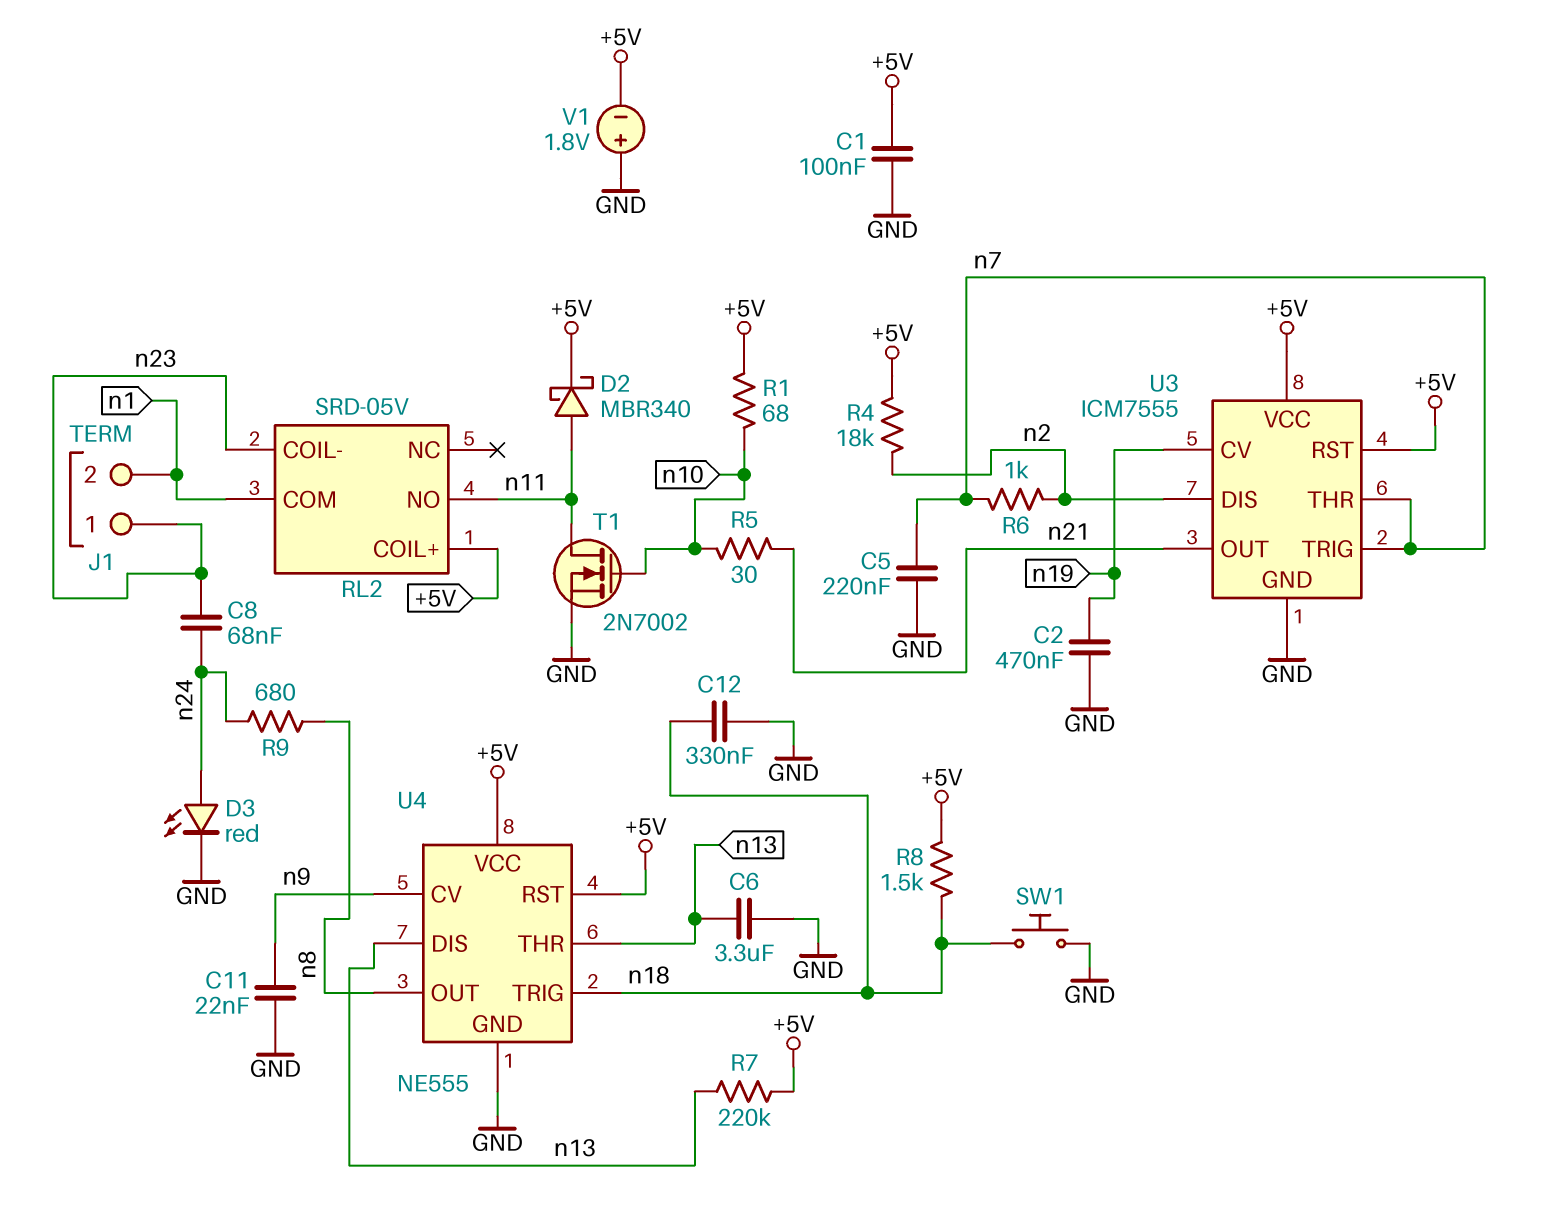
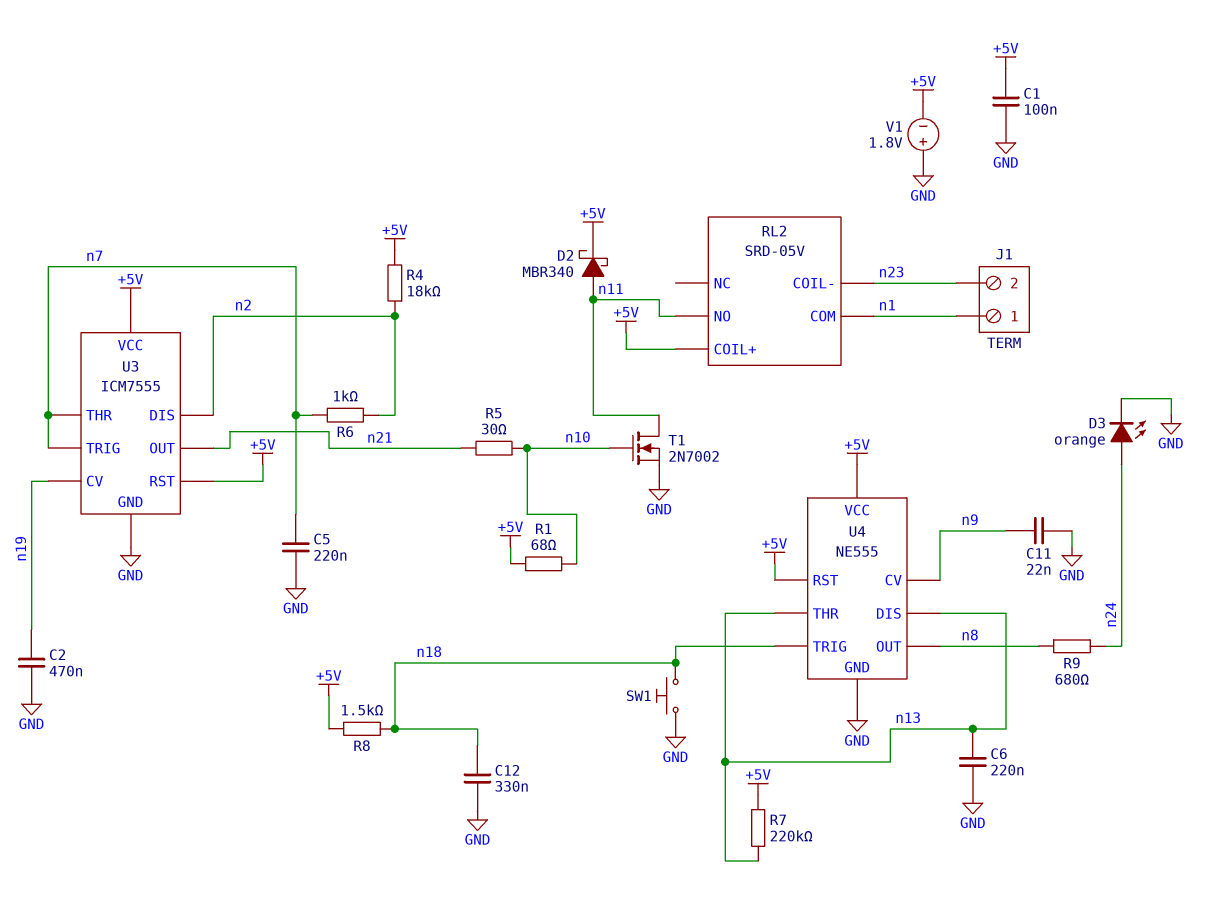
C6: 3.3uF (GND, n13) -> 220nF (GND, n13)
C8: 68nF (n23, n24) -> none
D3: LED red (A n24, K GND) -> LED orange (A n24, K GND)
J1 pin 1: n23 -> n1
J1 pin 2: n1 -> n23

